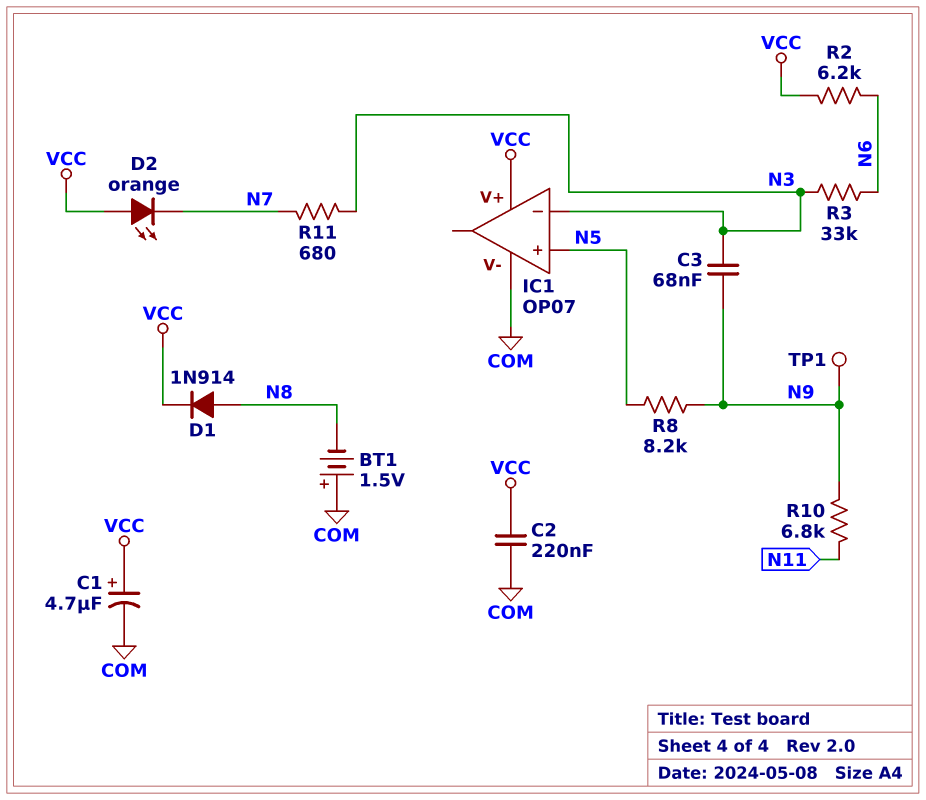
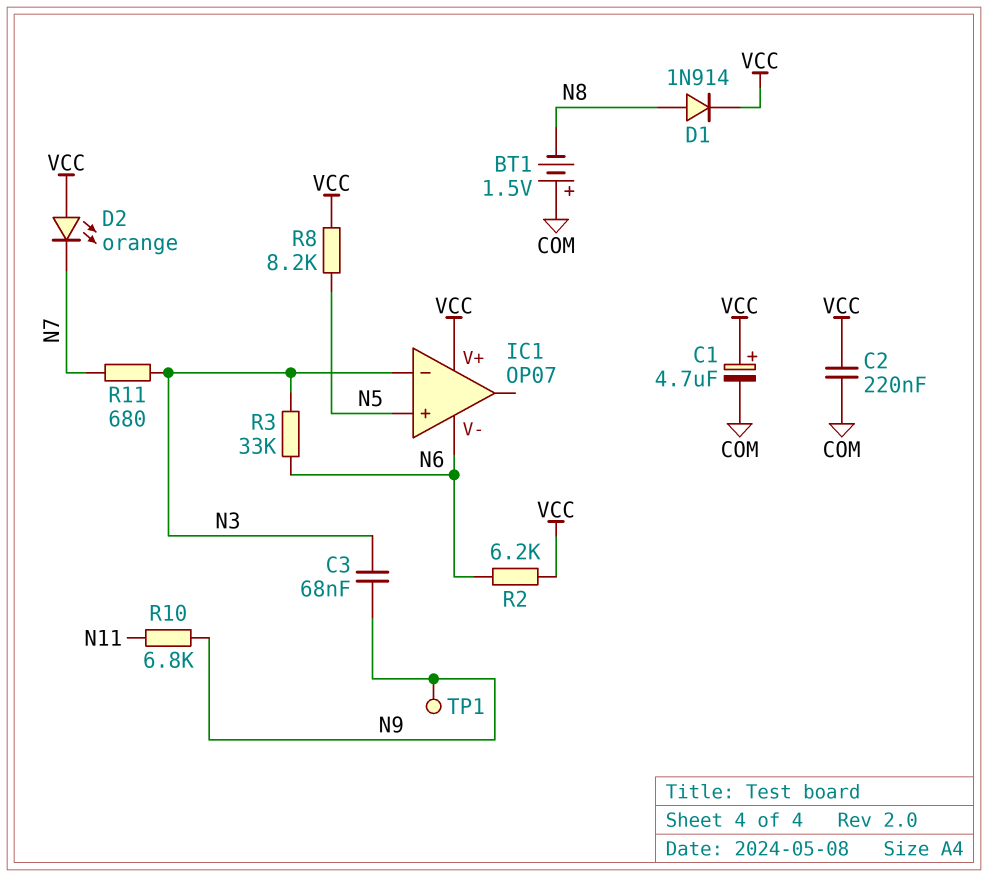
IC1 pin V-: COM -> N6
R8: 8.2k (N5, N9) -> 8.2k (N5, VCC)

